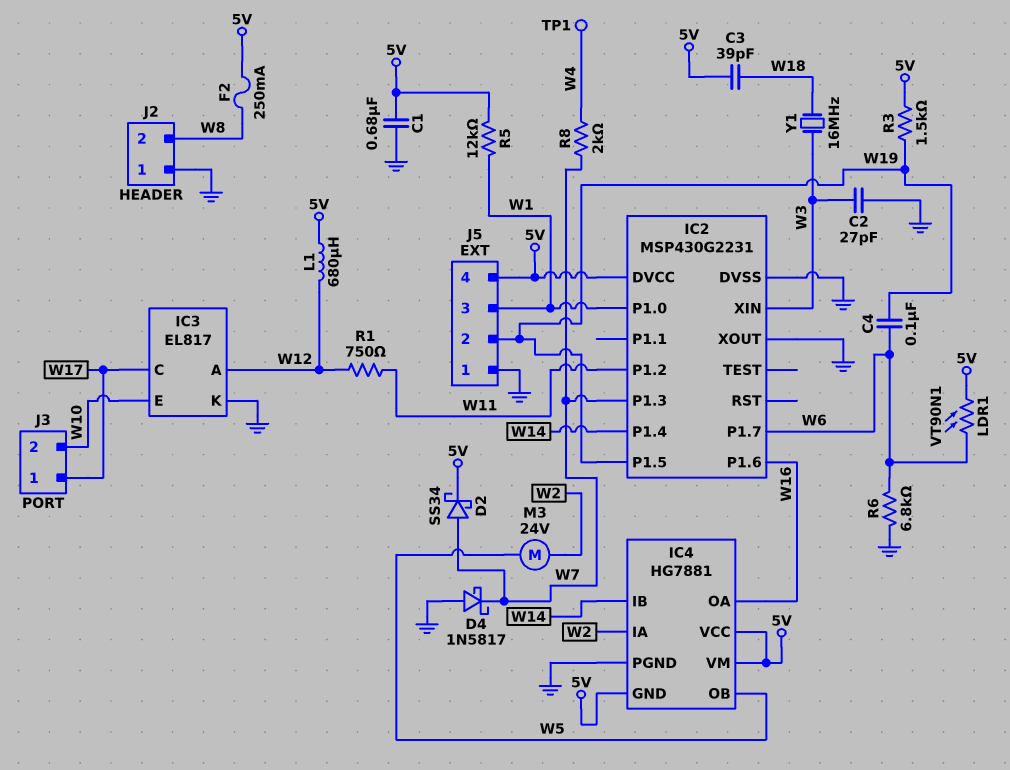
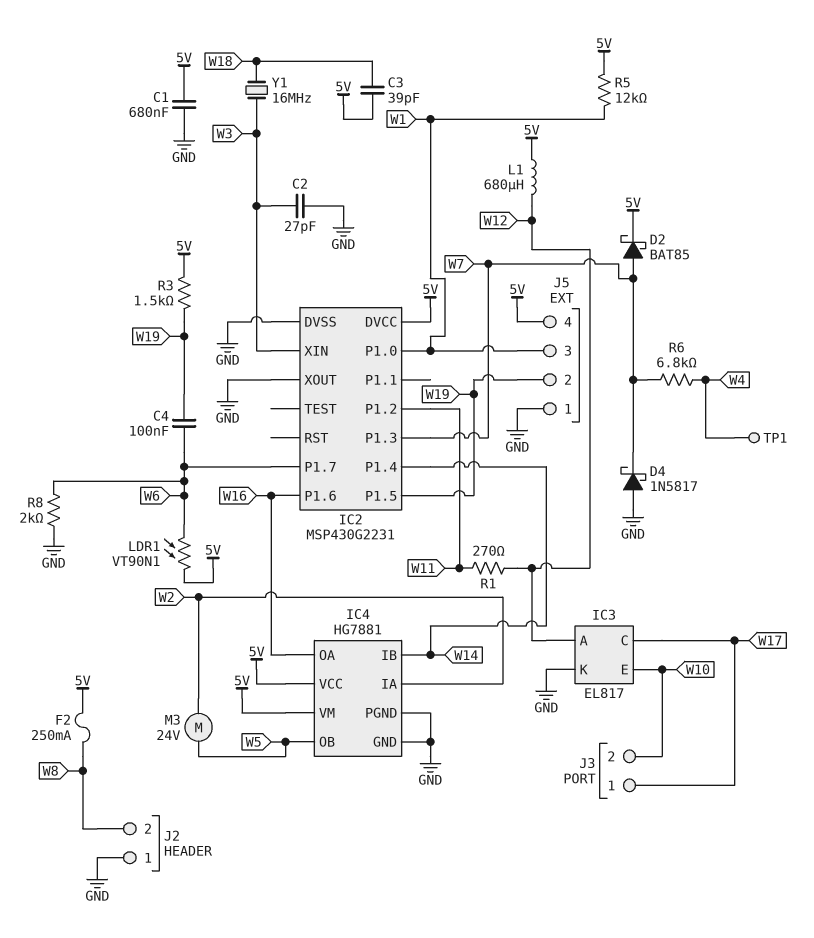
D2: schottky SS34 (A W7, K 5V) -> schottky BAT85 (A W7, K 5V)
IC4 pin GND: 5V -> GND
R1: 750 (W11, W12) -> 270 (W11, W12)
R6: 6.8k (GND, W6) -> 6.8k (W4, W7)
R8: 2k (W4, W7) -> 2k (GND, W6)

